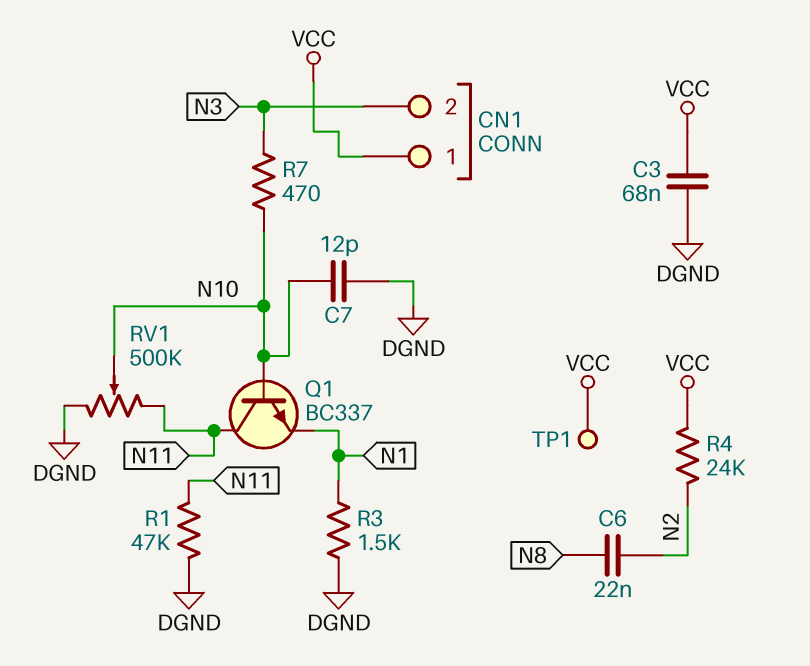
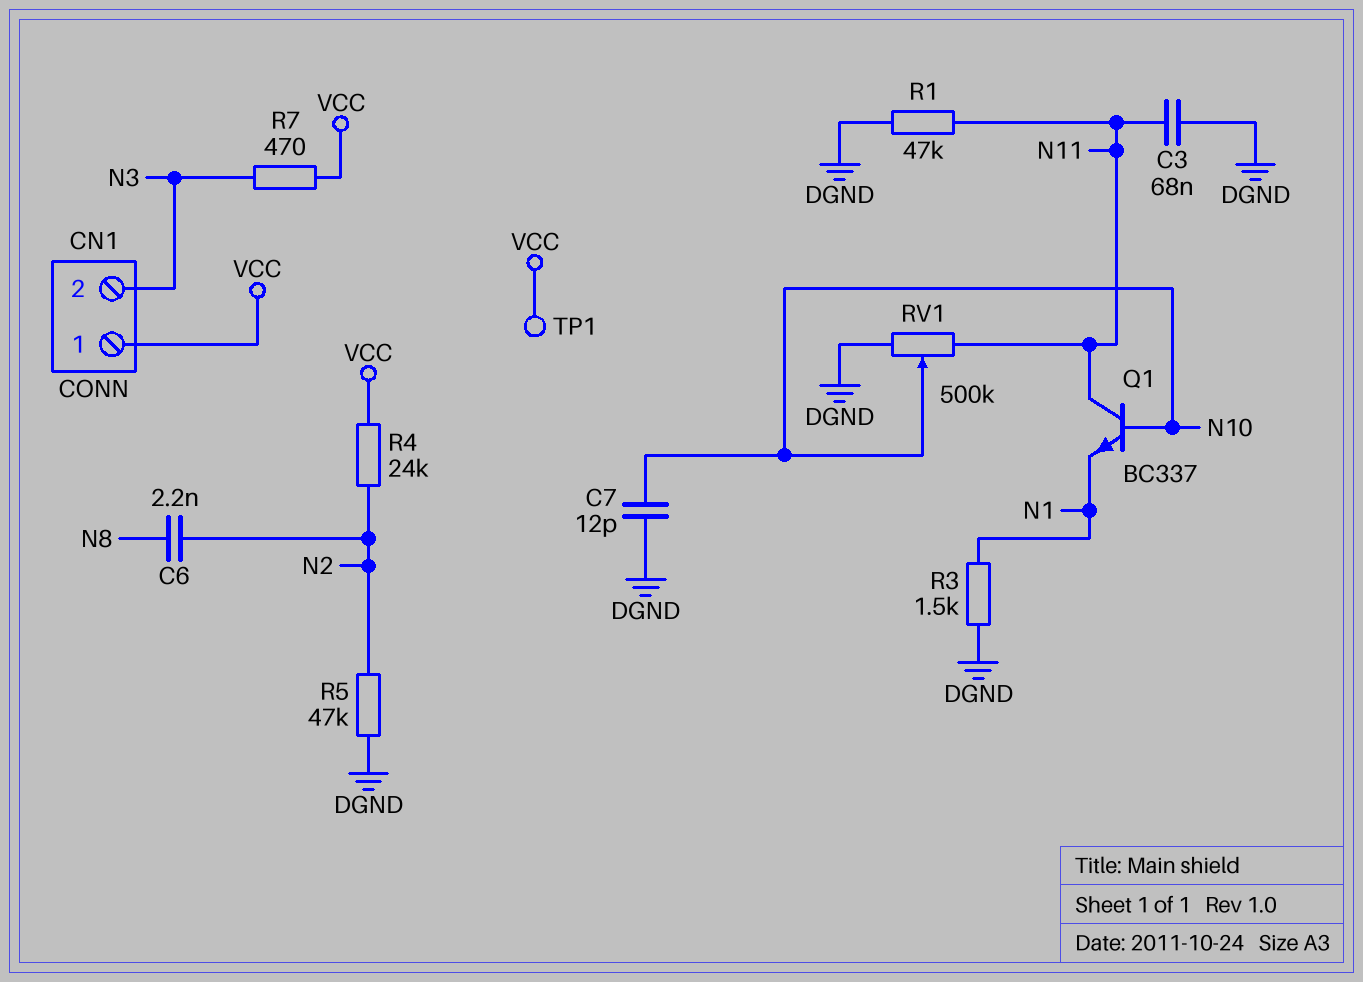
C3: 68nF (DGND, VCC) -> 68nF (DGND, N11)
C6: 22nF (N2, N8) -> 2.2nF (N2, N8)
R5: none -> 47k (DGND, N2)
R7: 470 (N3, N10) -> 470 (N3, VCC)

